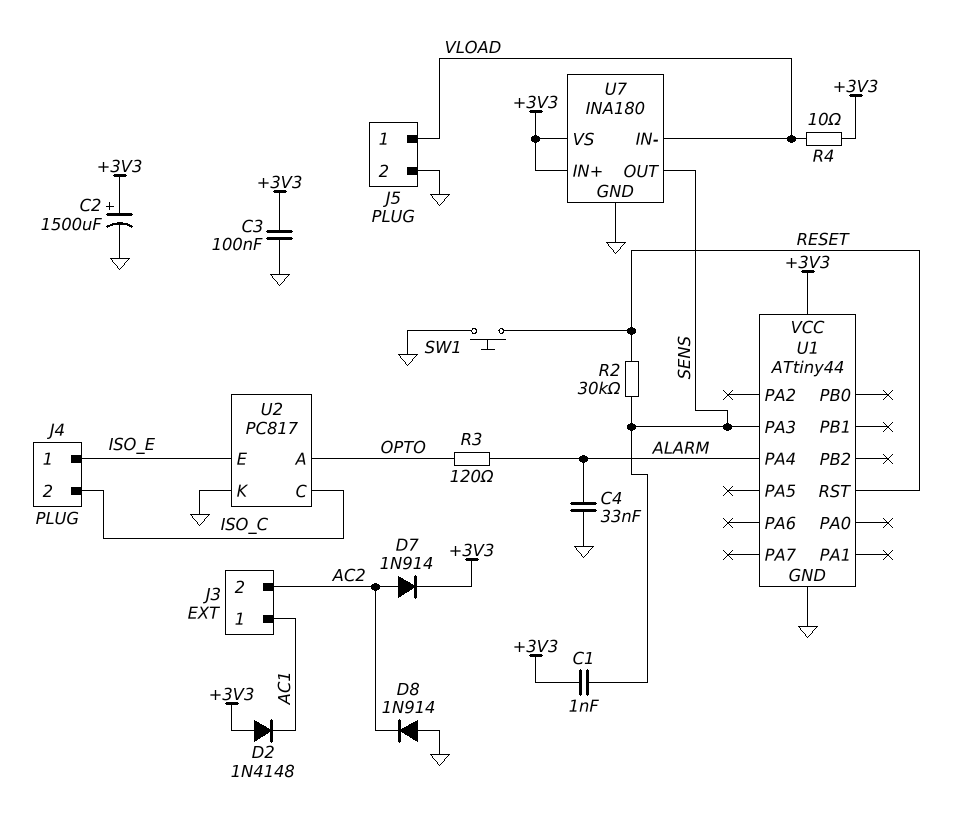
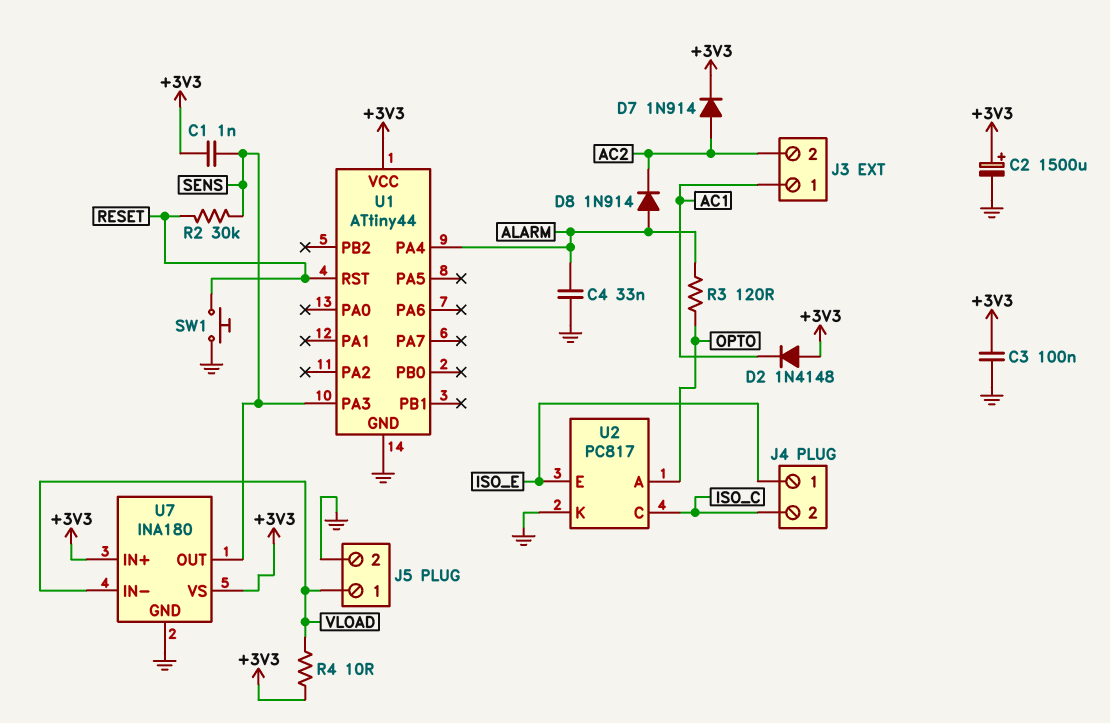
D8: diode 1N914 (A GND, K AC2) -> diode 1N914 (A ALARM, K AC2)

